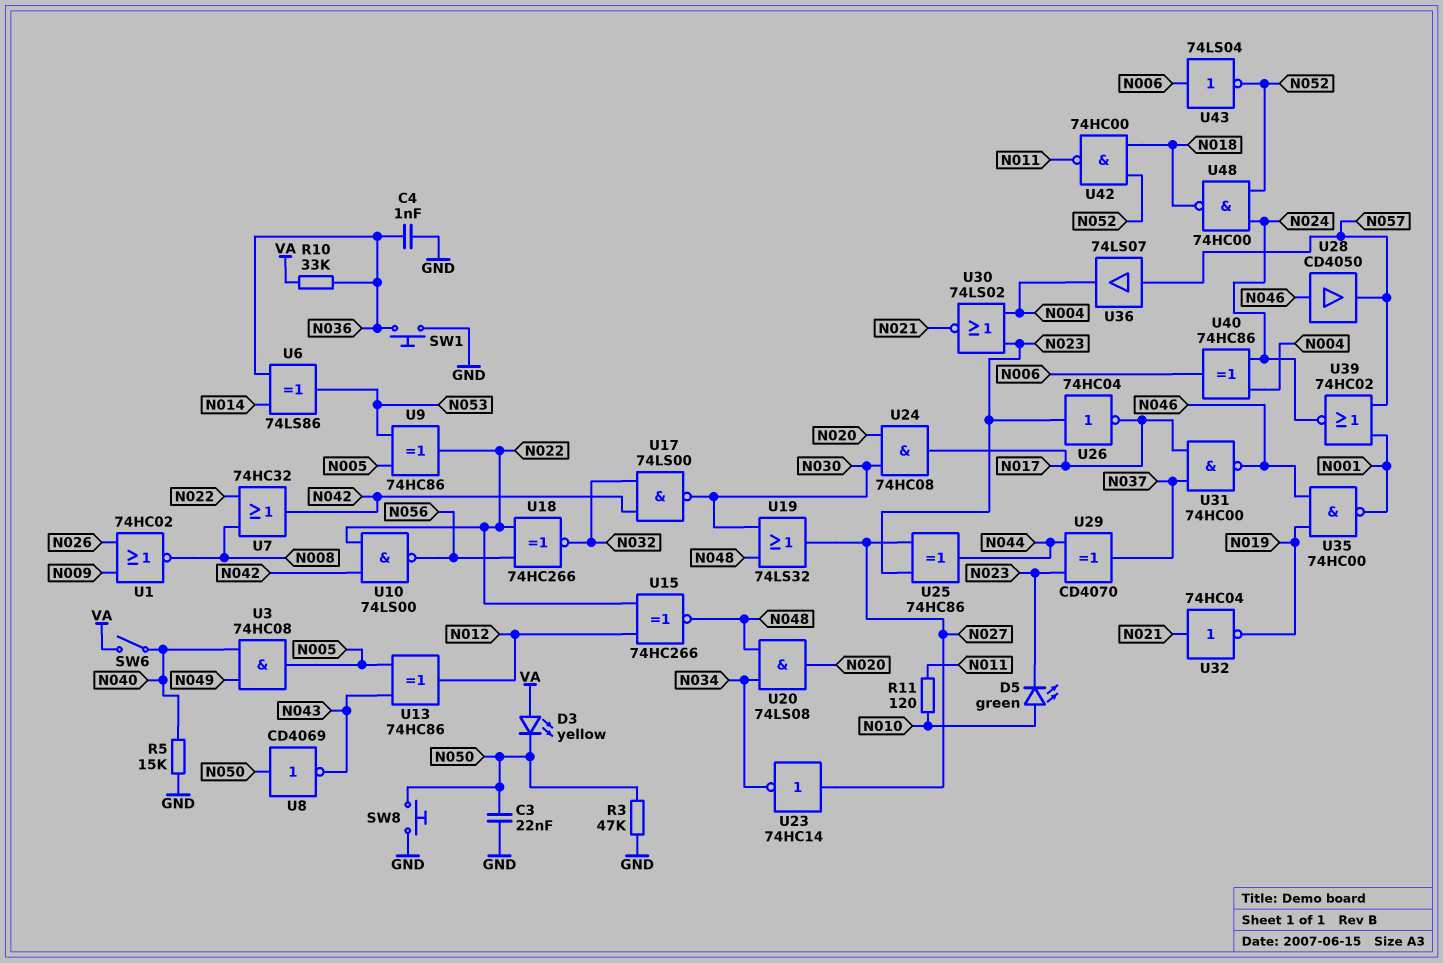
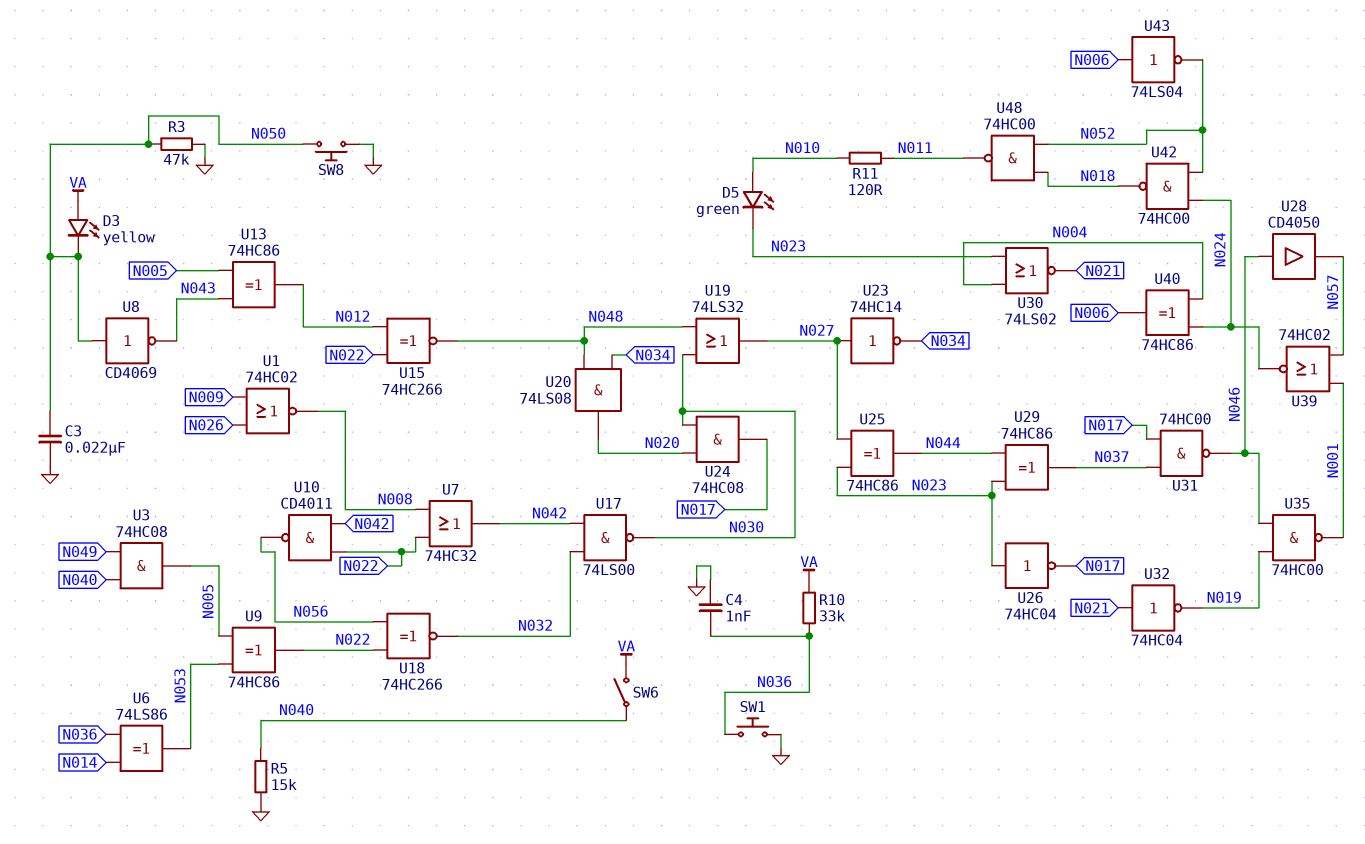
U10: NAND 74LS00 (in N022, in N042, out N056) -> NAND CD4011 (in N022, in N042, out N056)
U29: XOR CD4070 (in N023, in N044, out N037) -> XOR 74HC86 (in N023, in N044, out N037)
U36: buffer 74LS07 (in N057, out N004) -> none
U42: NAND 74HC00 (in N018, in N052, out N011) -> NAND 74HC00 (in N024, in N052, out N018)
U48: NAND 74HC00 (in N024, in N052, out N018) -> NAND 74HC00 (in N018, in N052, out N011)

